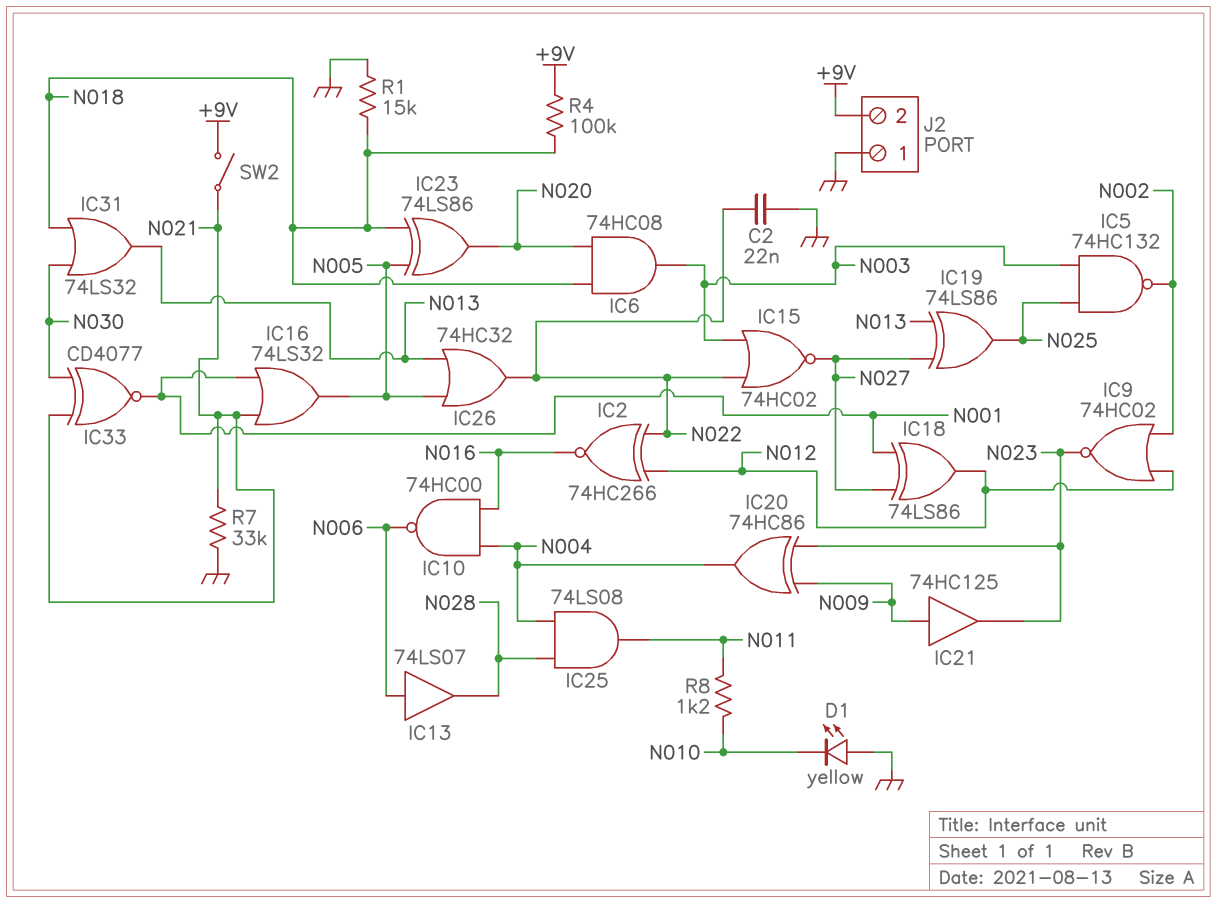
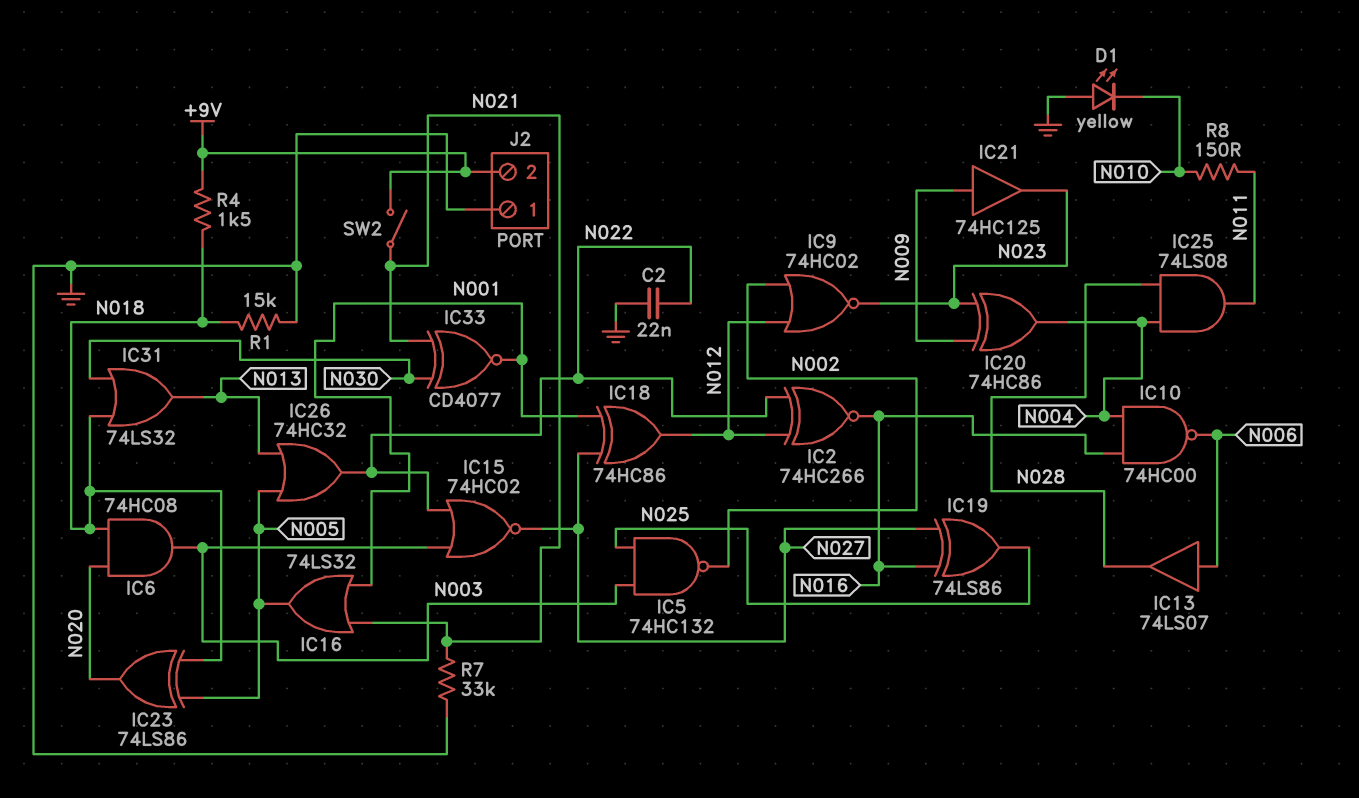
IC18: XOR 74LS86 (in N001, in N027, out N012) -> XOR 74HC86 (in N001, in N027, out N012)
IC19: XOR 74LS86 (in N013, in N027, out N025) -> XOR 74LS86 (in N016, in N027, out N025)
R4: 100k (+9V, N018) -> 1.5k (+9V, N018)
R8: 1.2k (N010, N011) -> 150 (N010, N011)

